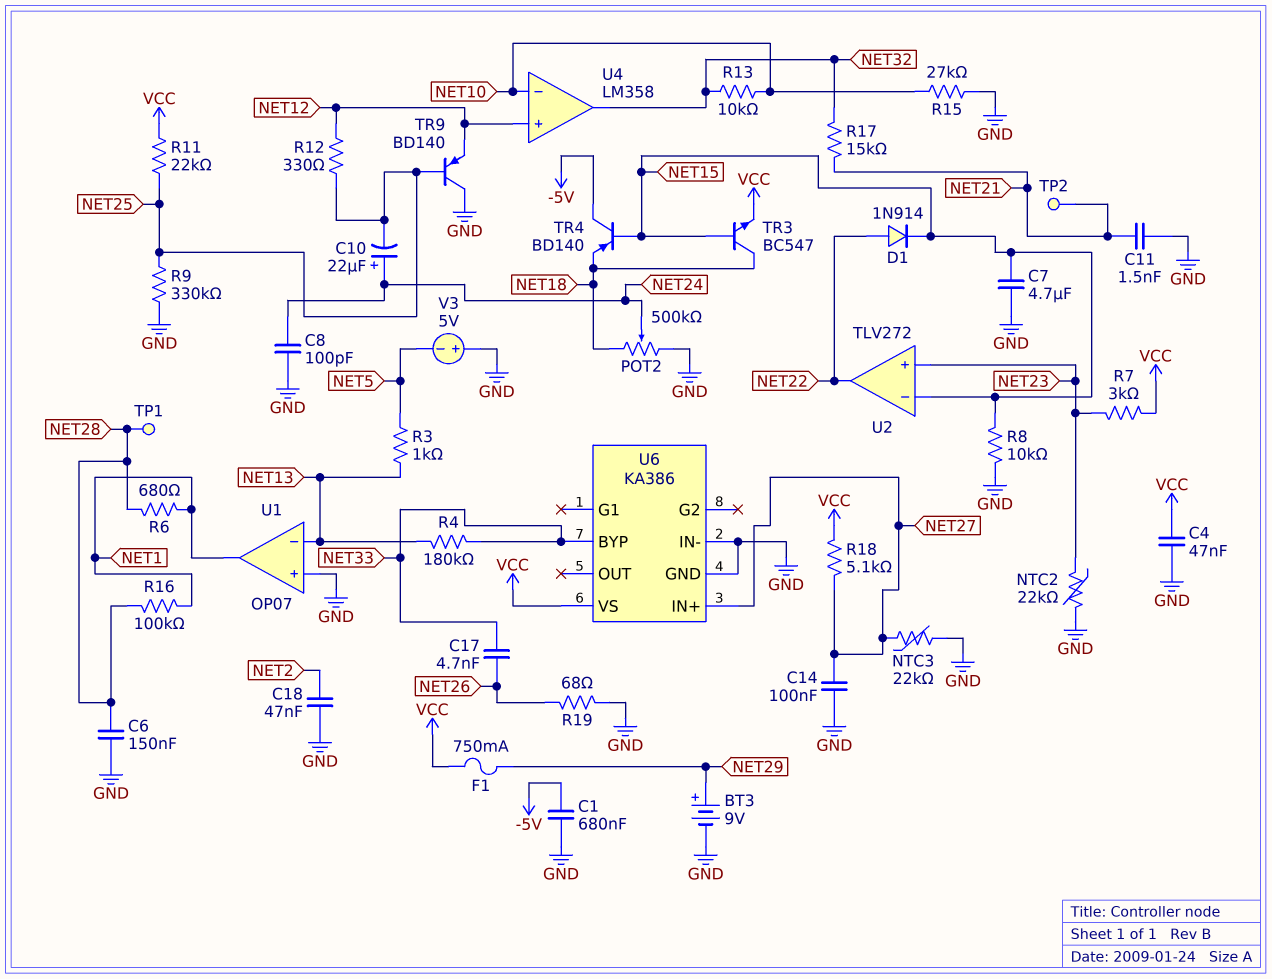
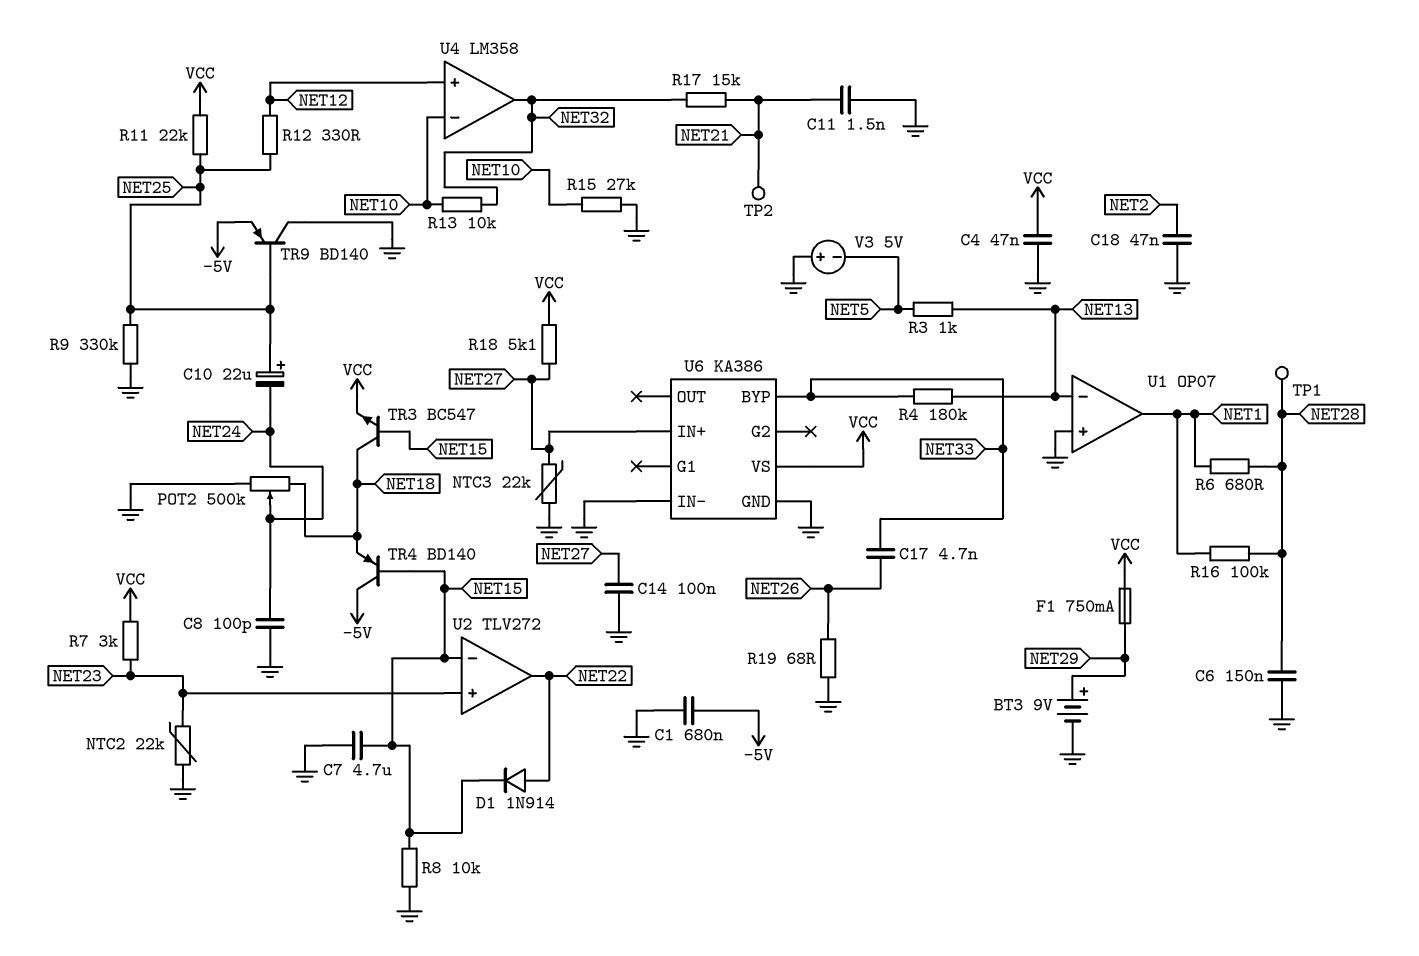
C10: 22uF (plus NET24, minus NET25) -> 22uF (plus NET25, minus NET24)
TR9: PNP BD140 (B NET25, C GND, E NET12) -> PNP BD140 (B NET25, C GND, E -5V)

